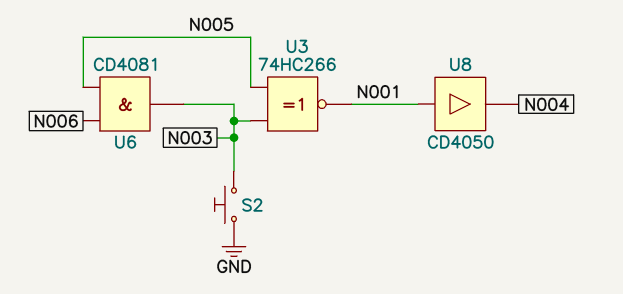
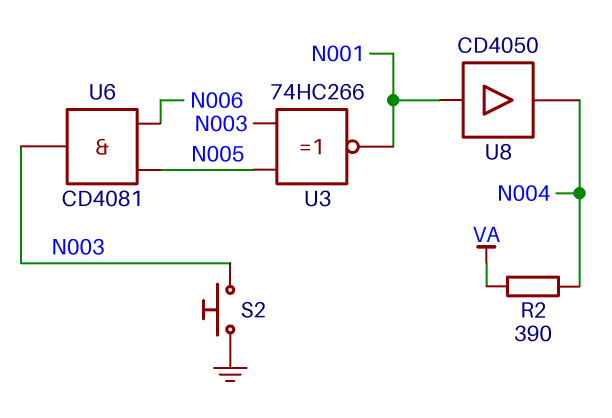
R2: none -> 390 (N004, VA)

